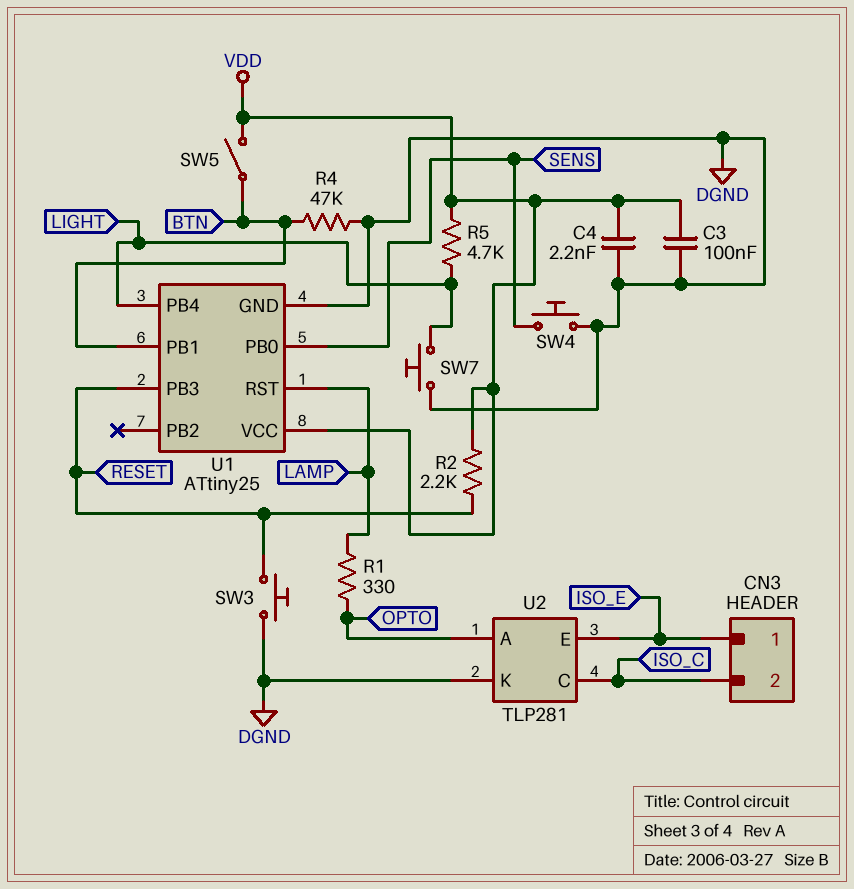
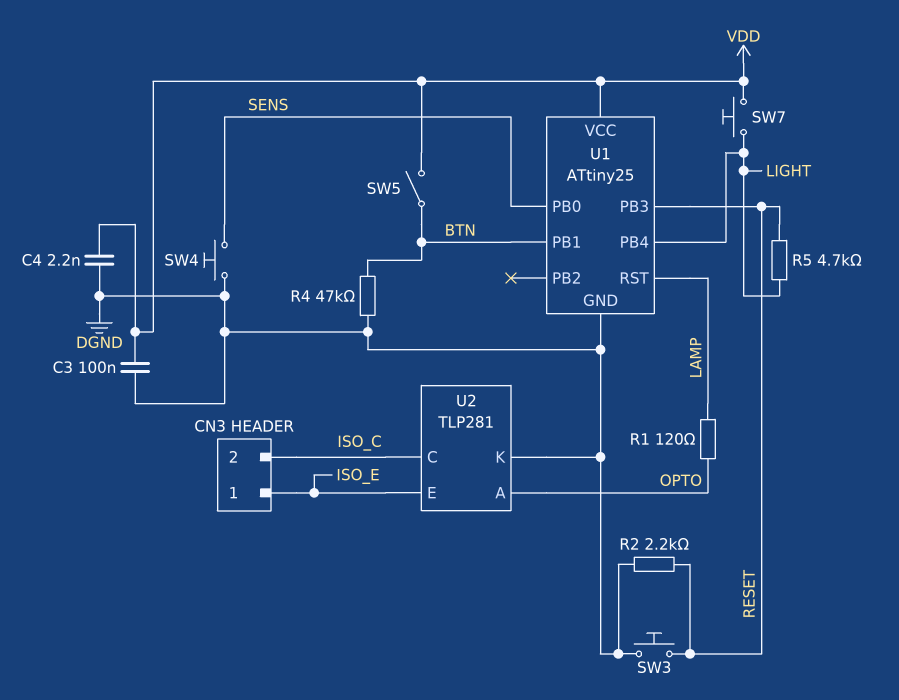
R1: 330 (LAMP, OPTO) -> 120 (LAMP, OPTO)
R2: 2.2k (RESET, VDD) -> 2.2k (DGND, RESET)
R5: 4.7k (LIGHT, VDD) -> 4.7k (LIGHT, RESET)
SW7: button (DGND, LIGHT) -> button (LIGHT, VDD)

